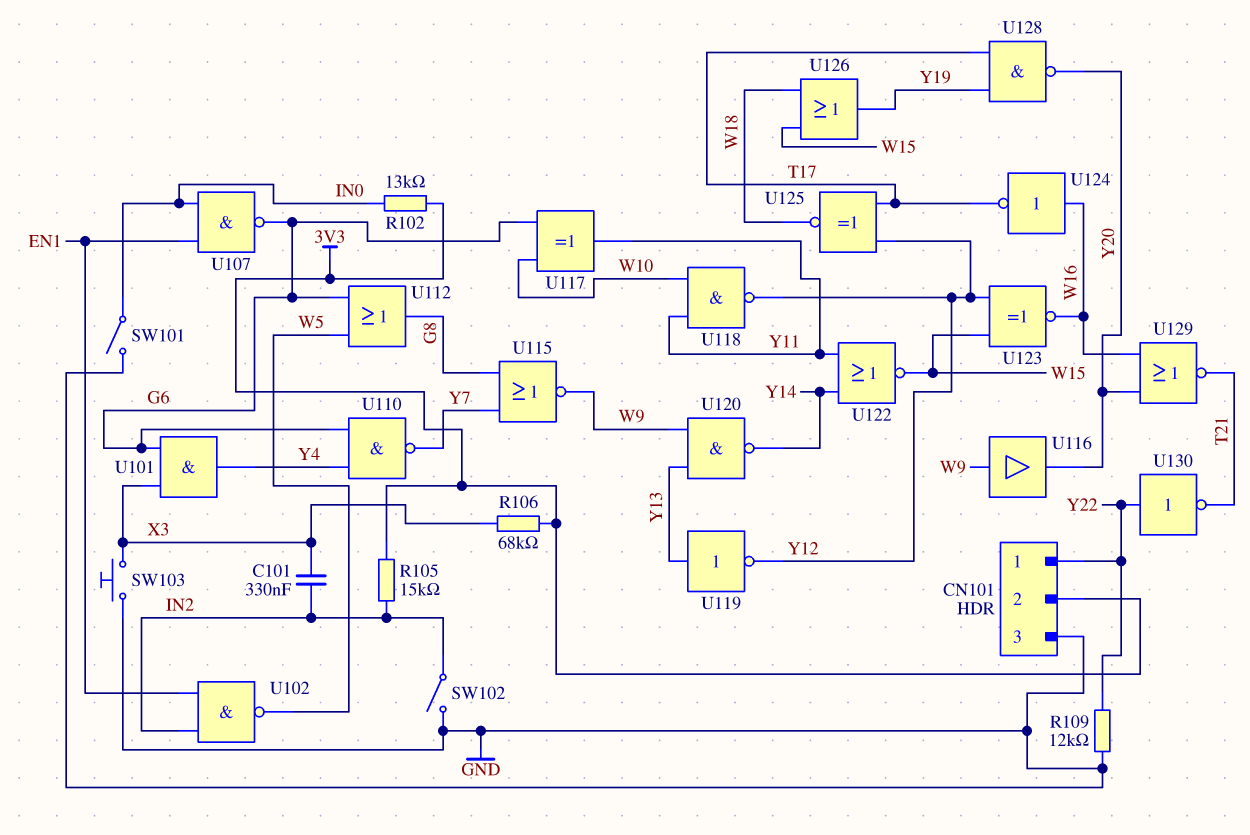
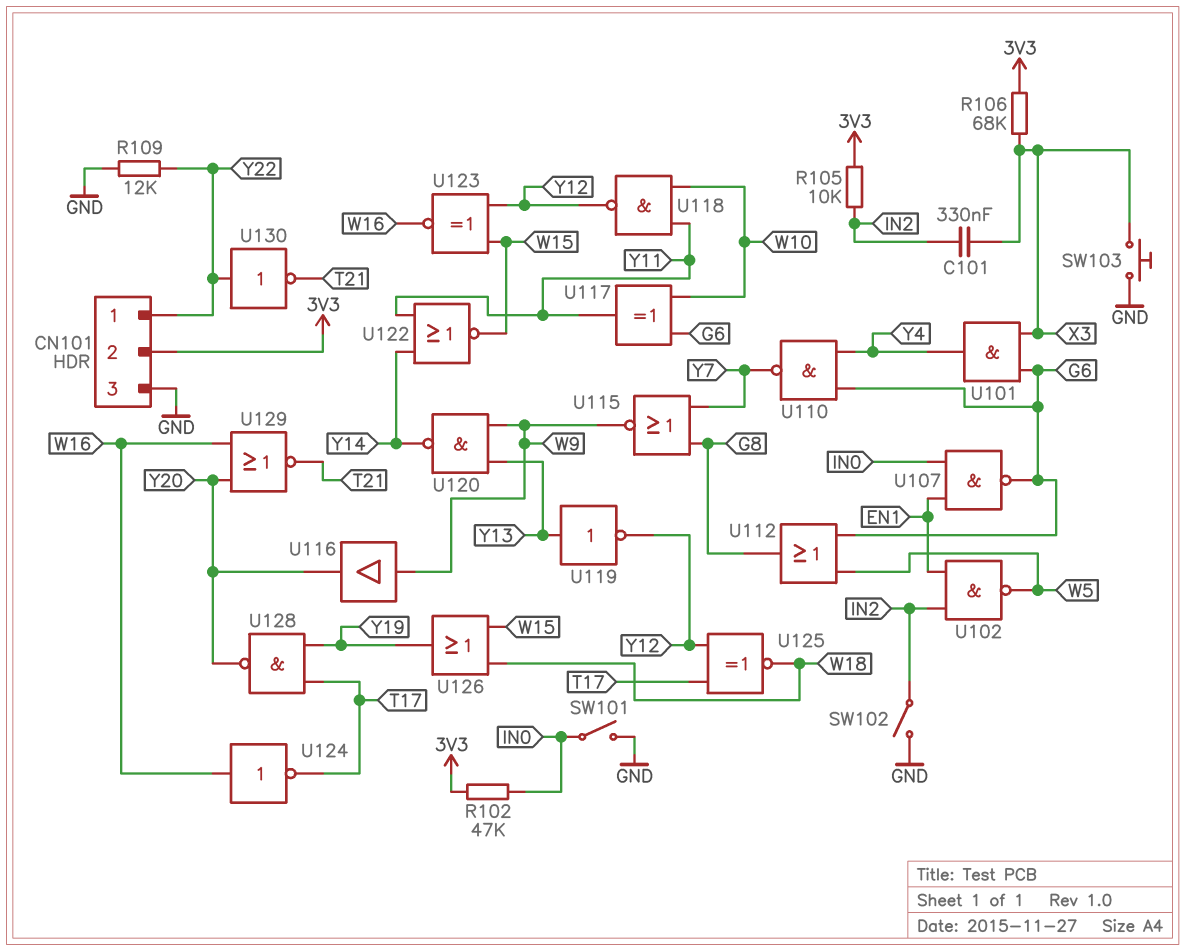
R102: 13k (3V3, IN0) -> 47k (3V3, IN0)
R105: 15k (3V3, IN2) -> 10k (3V3, IN2)

